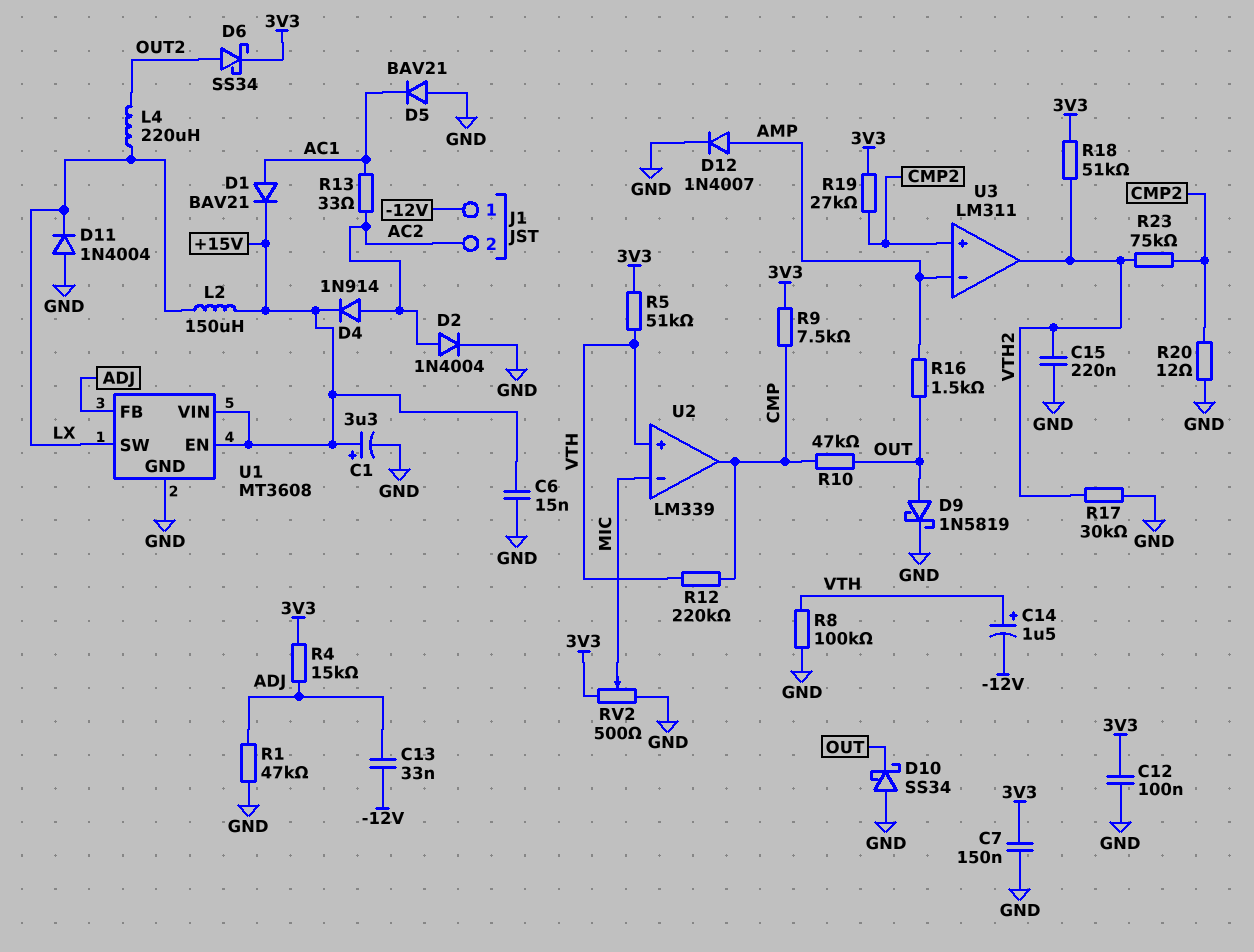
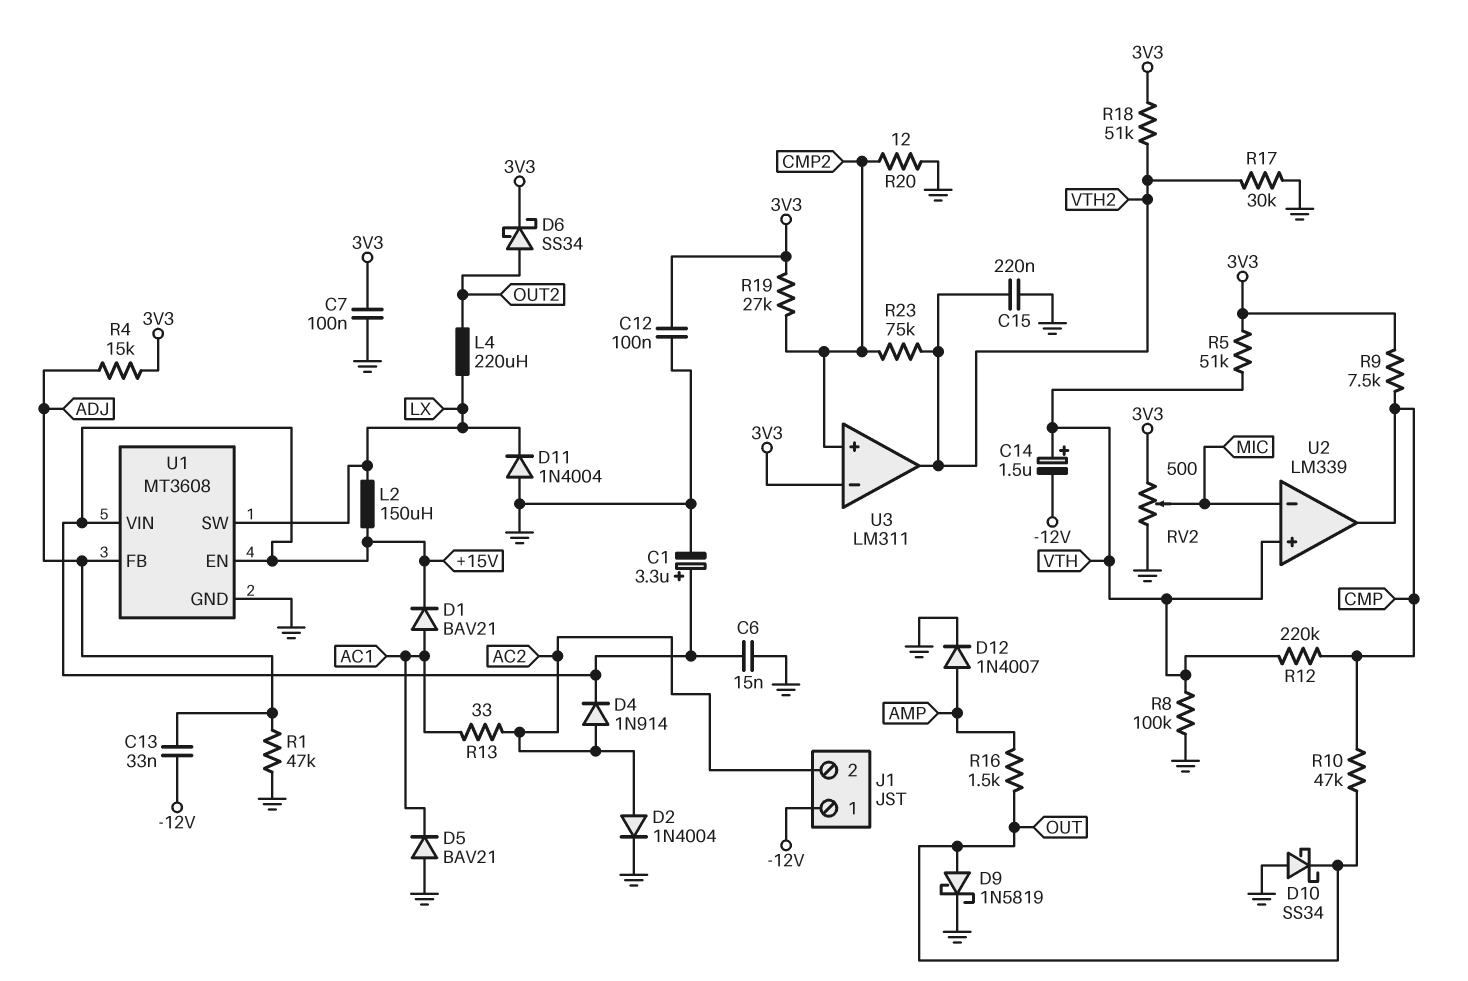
C7: 150nF (3V3, GND) -> 100nF (3V3, GND)
U3 pin in-: AMP -> 3V3

